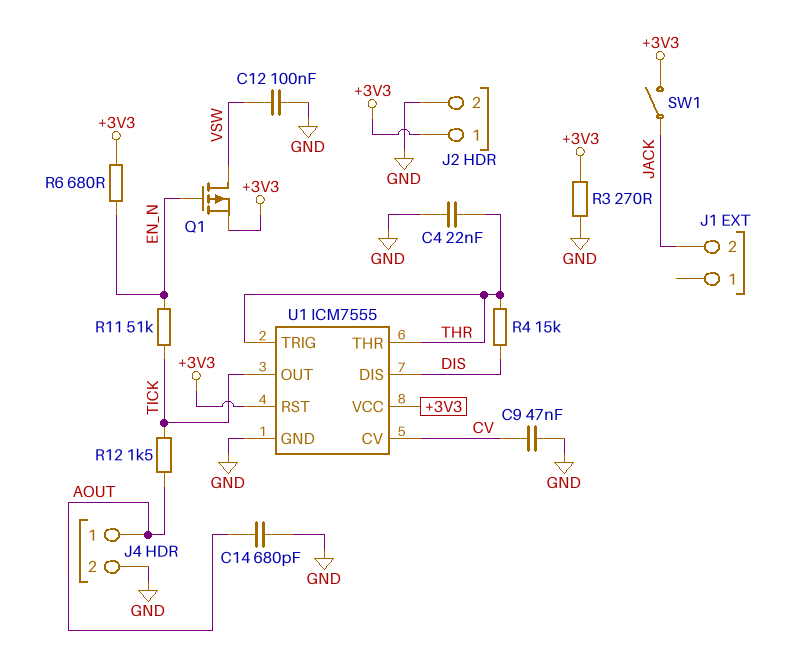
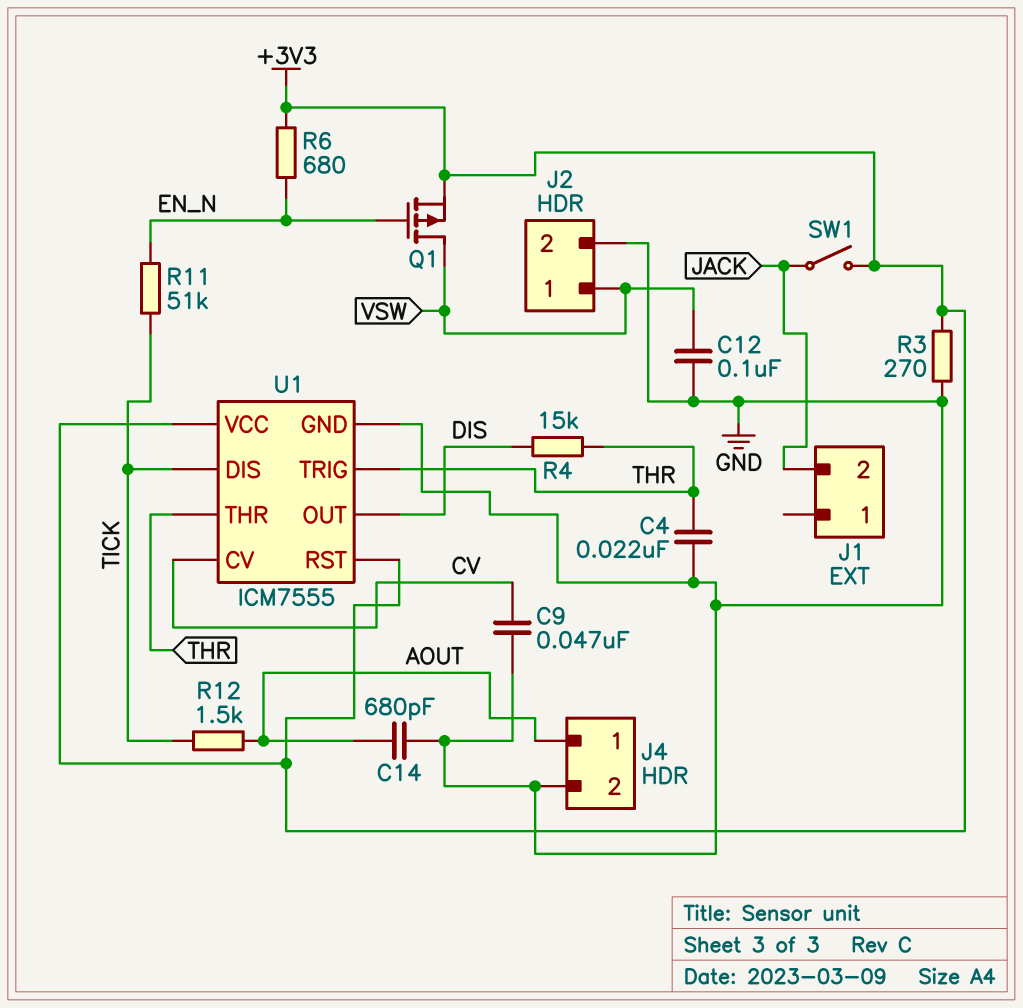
J2 pin 1: +3V3 -> VSW
U1 pin DIS: DIS -> TICK
U1 pin OUT: TICK -> DIS

